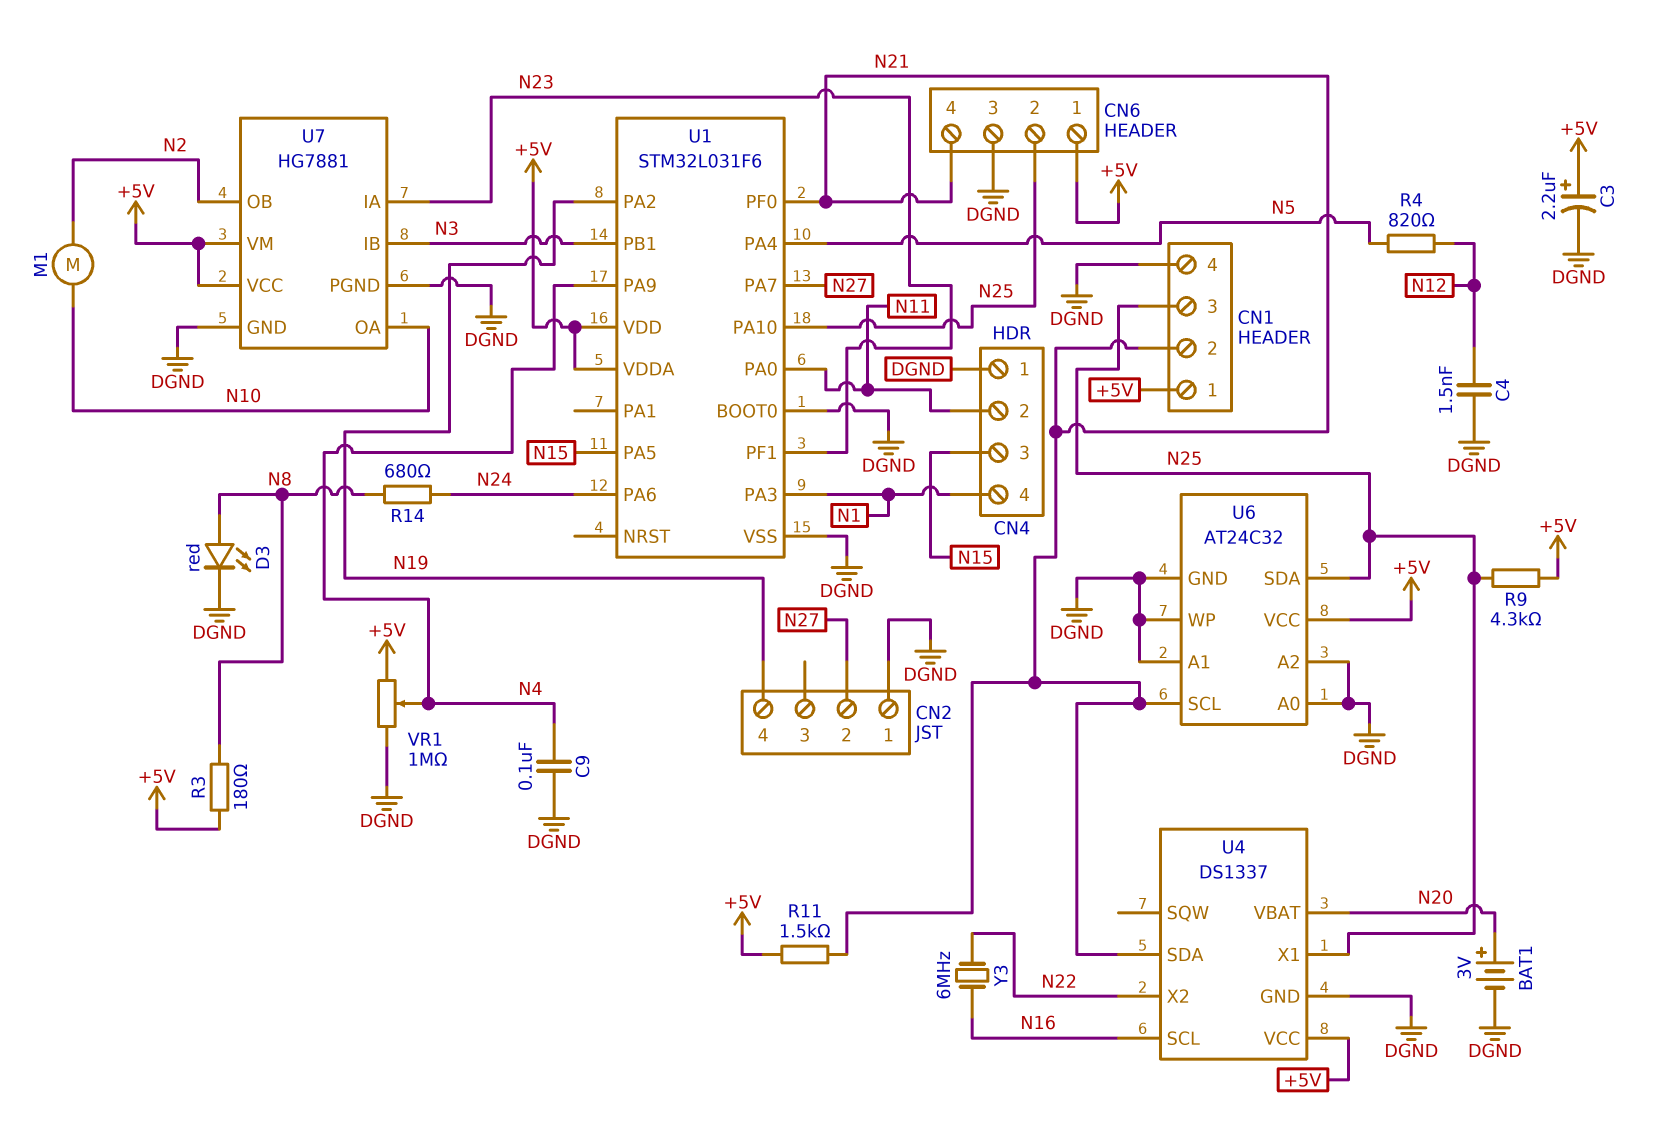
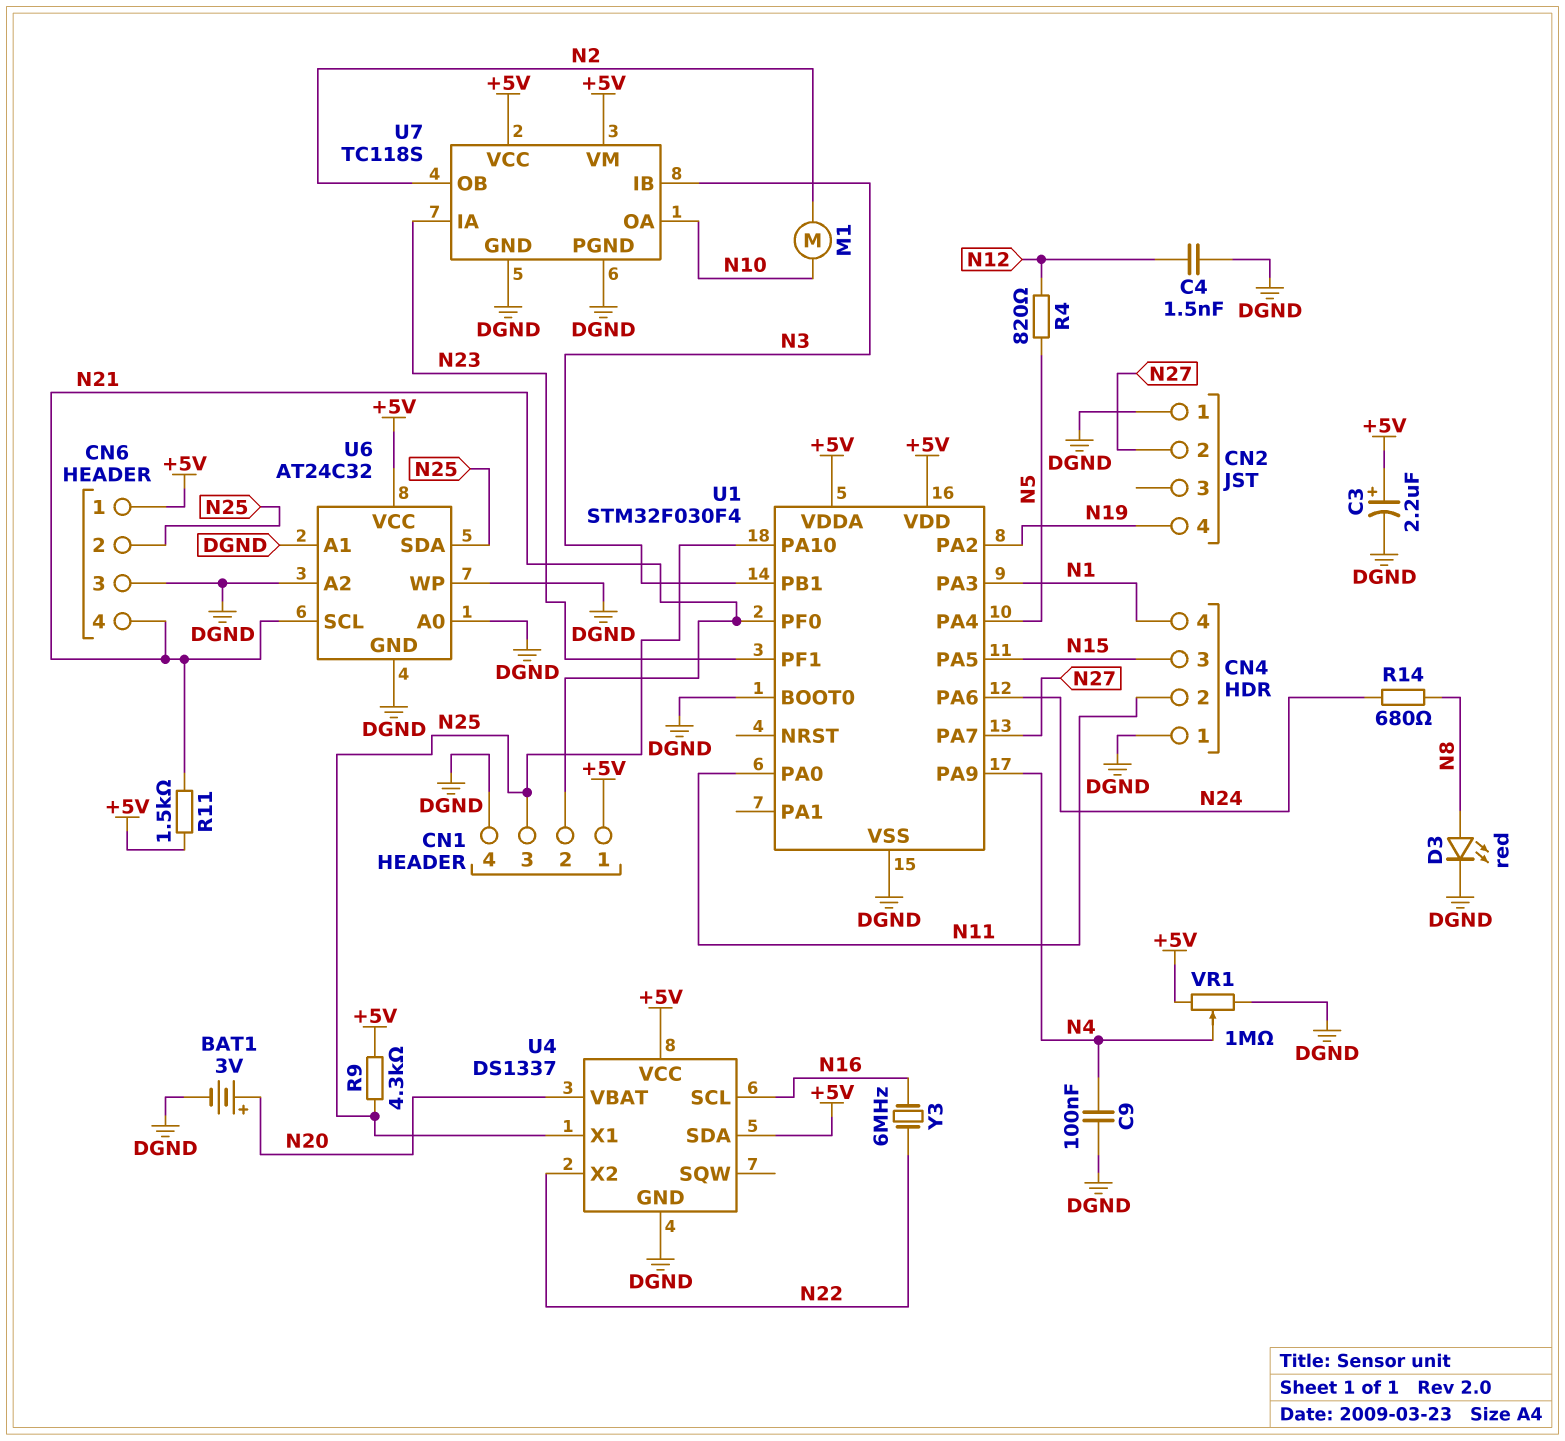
R3: 180 (+5V, N8) -> none
U1: STM32L031F6 -> STM32F030F4
U4 pin SDA: N21 -> +5V
U7: HG7881 -> TC118S

